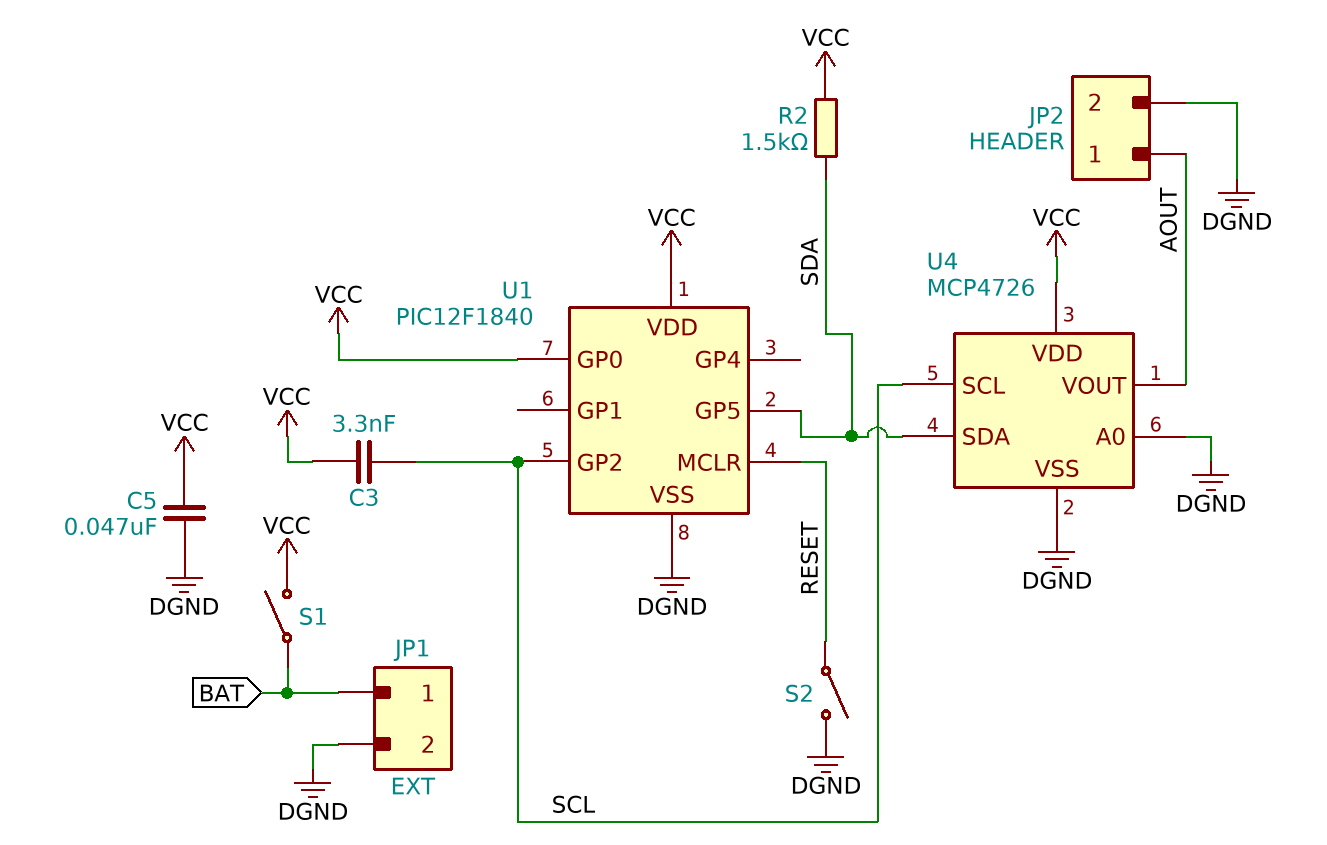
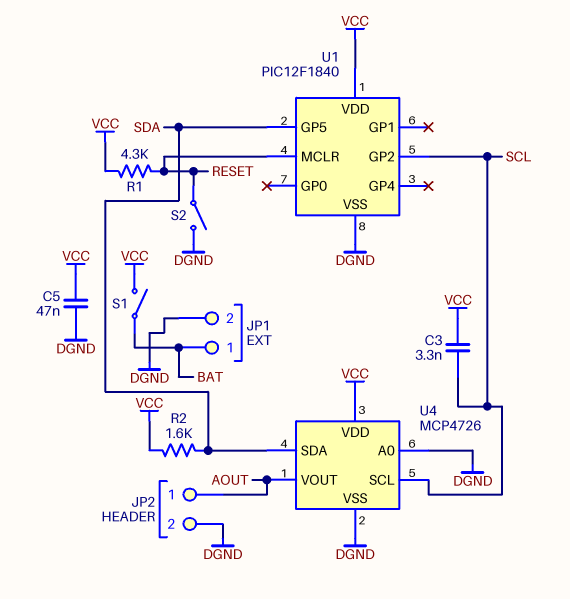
R1: none -> 4.3k (RESET, VCC)
R2: 1.5k (SDA, VCC) -> 1.6k (SDA, VCC)
U1 pin GP0: VCC -> none

